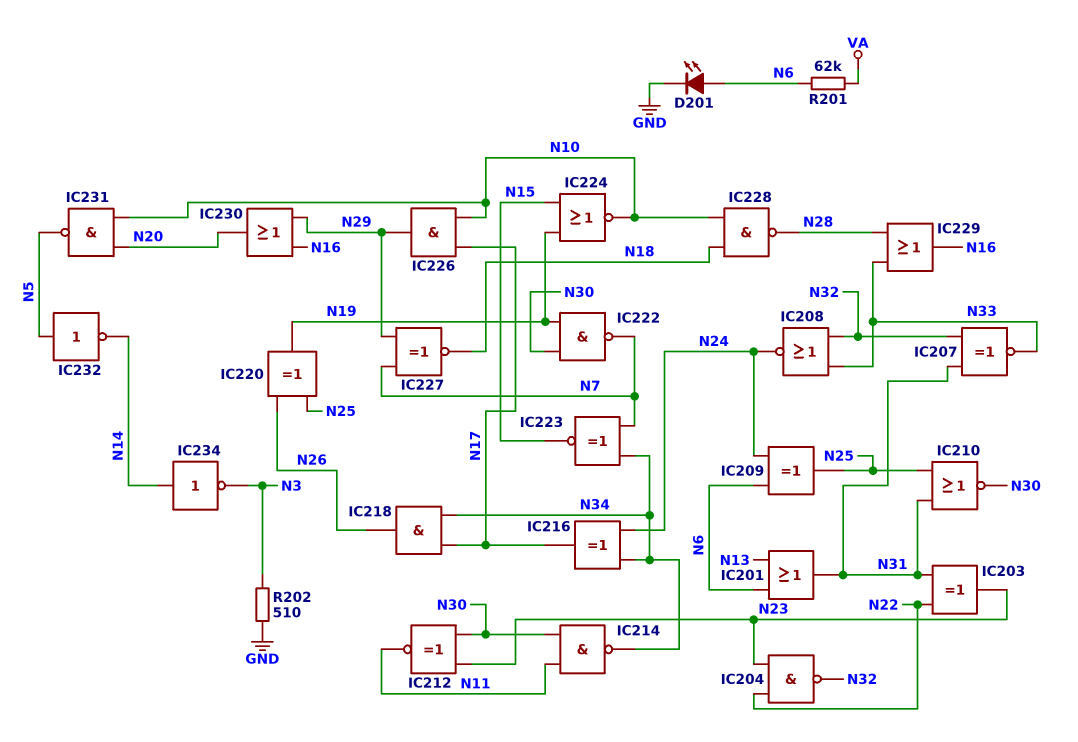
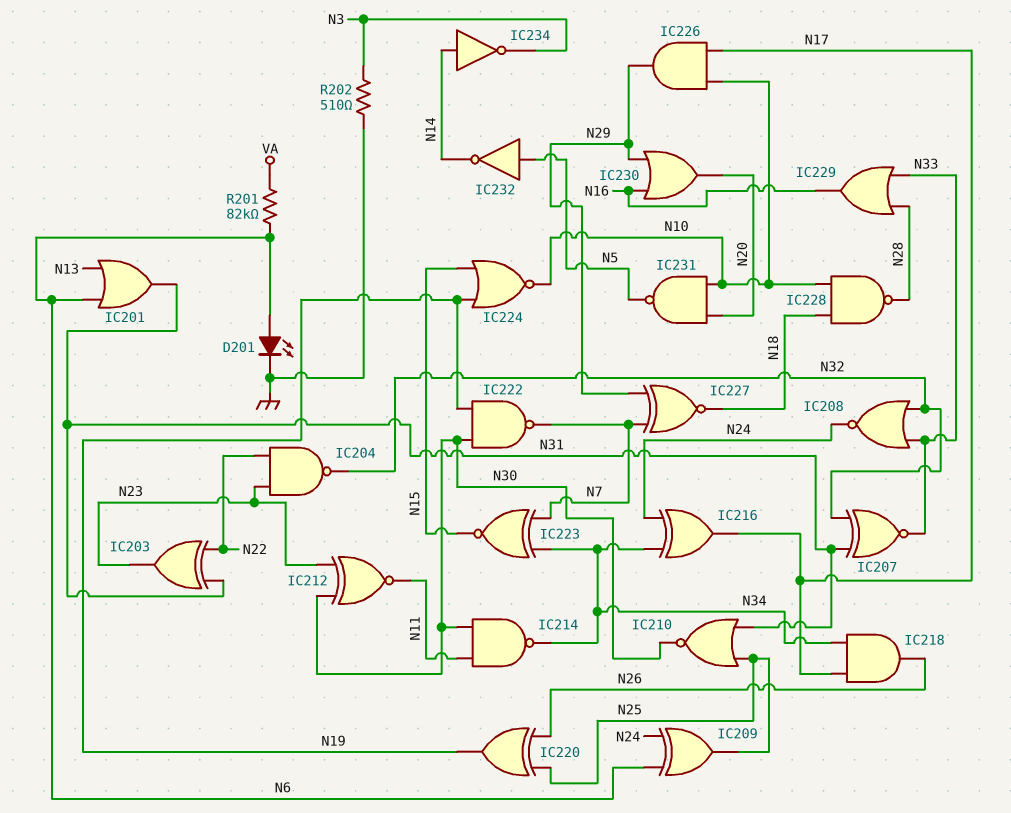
R201: 62k (N6, VA) -> 82k (N6, VA)

